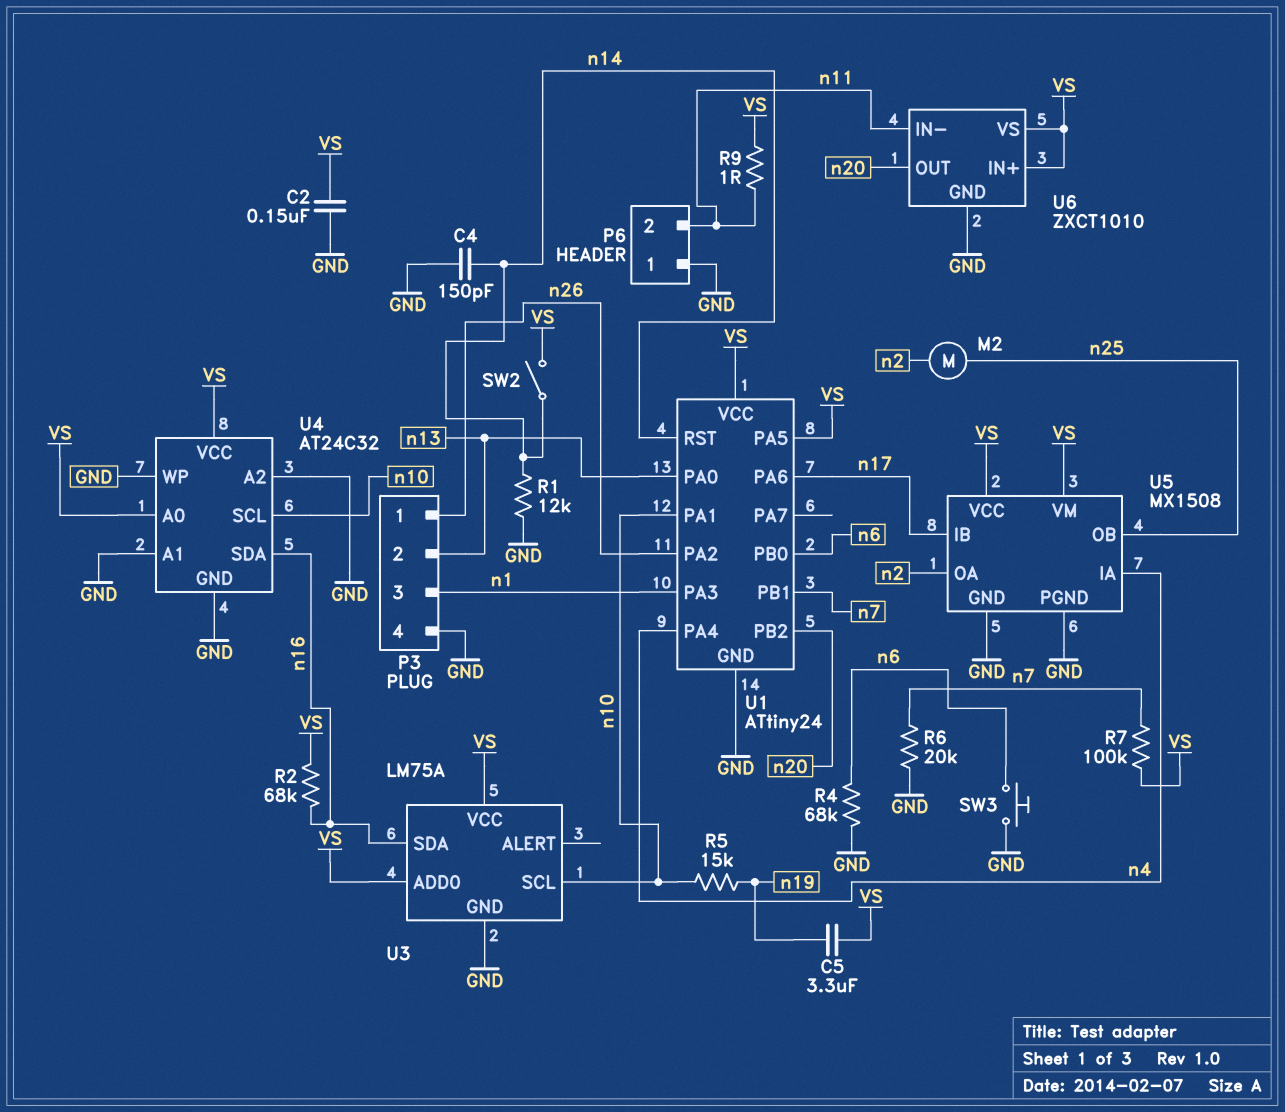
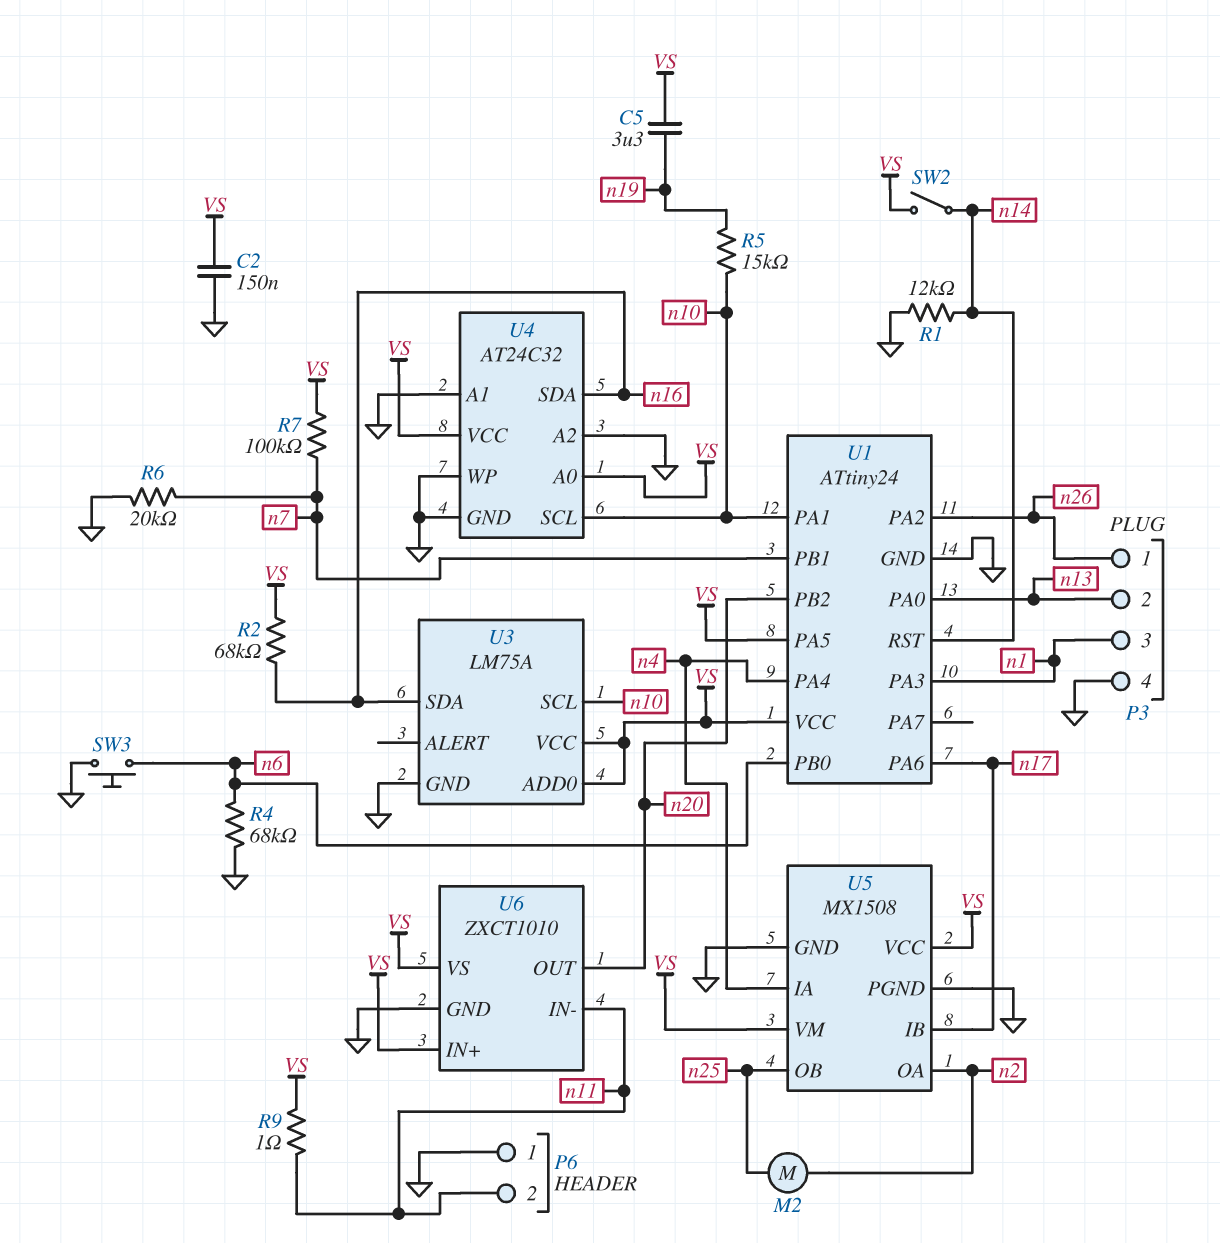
C4: 150pF (GND, n14) -> none

